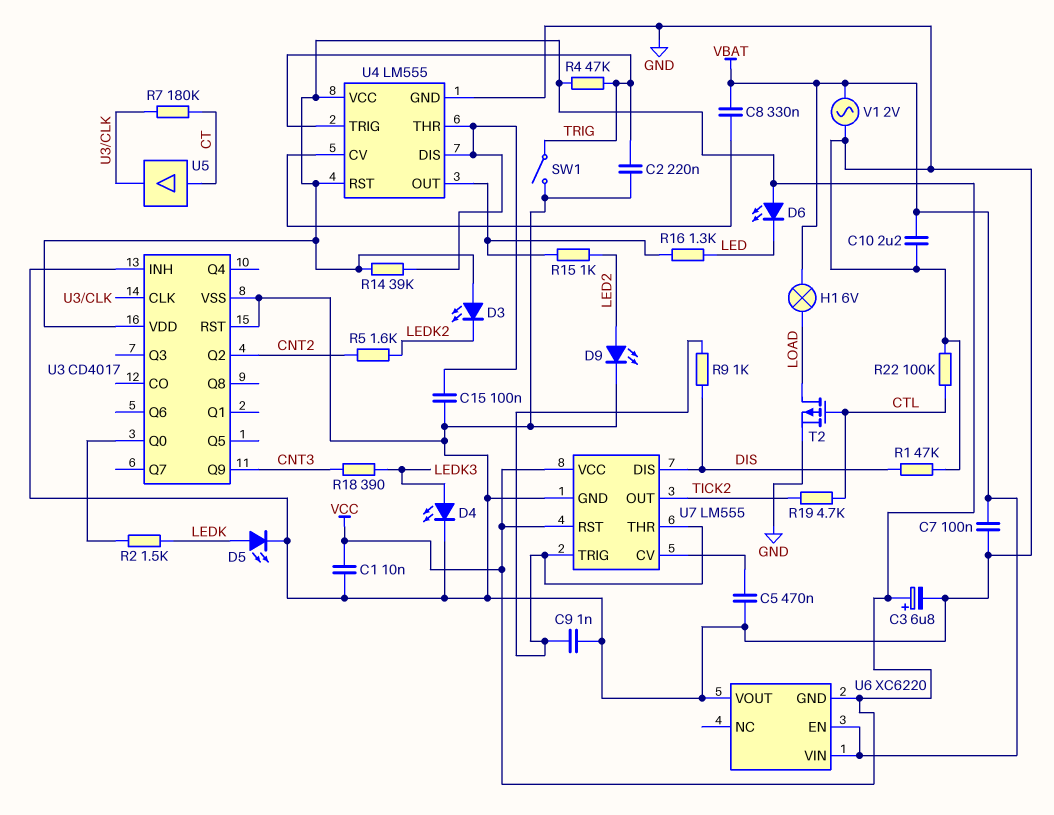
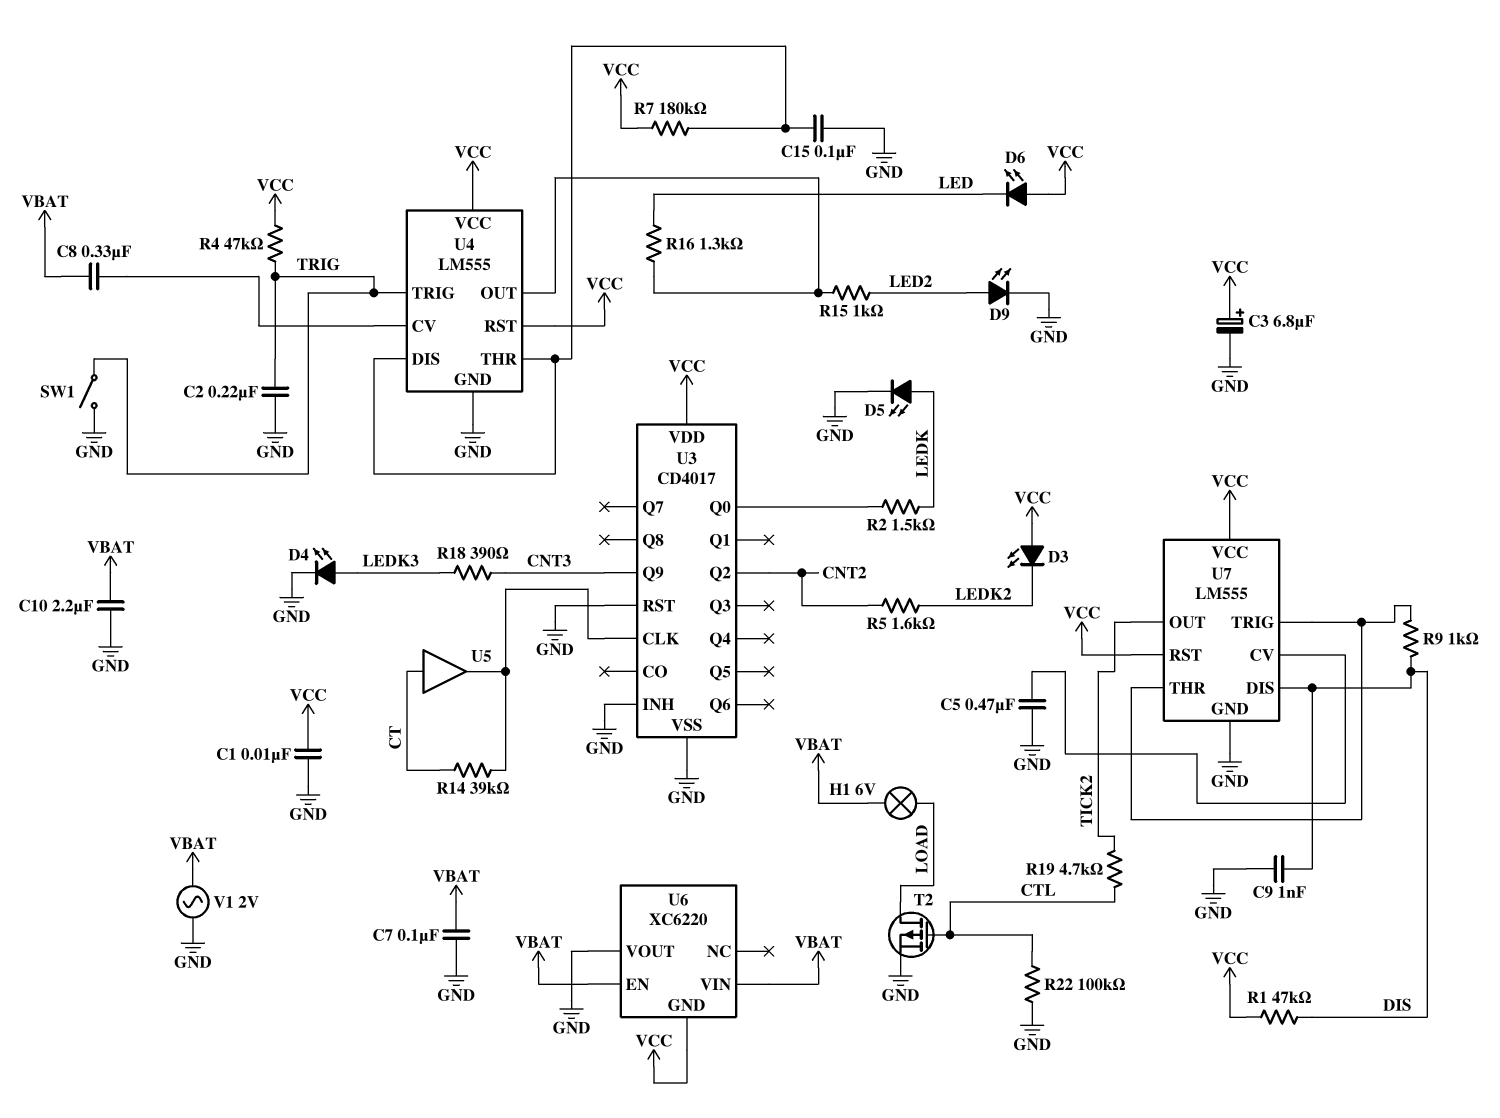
C9: 1nF (GND, U7/THR) -> 1nF (DIS, GND)
R1: 47k (DIS, GND) -> 47k (DIS, VCC)
R7: 180k (CT, U3/CLK) -> 180k (U4/DIS, VCC)
R14: 39k (U4/DIS, VCC) -> 39k (CT, U3/CLK)

